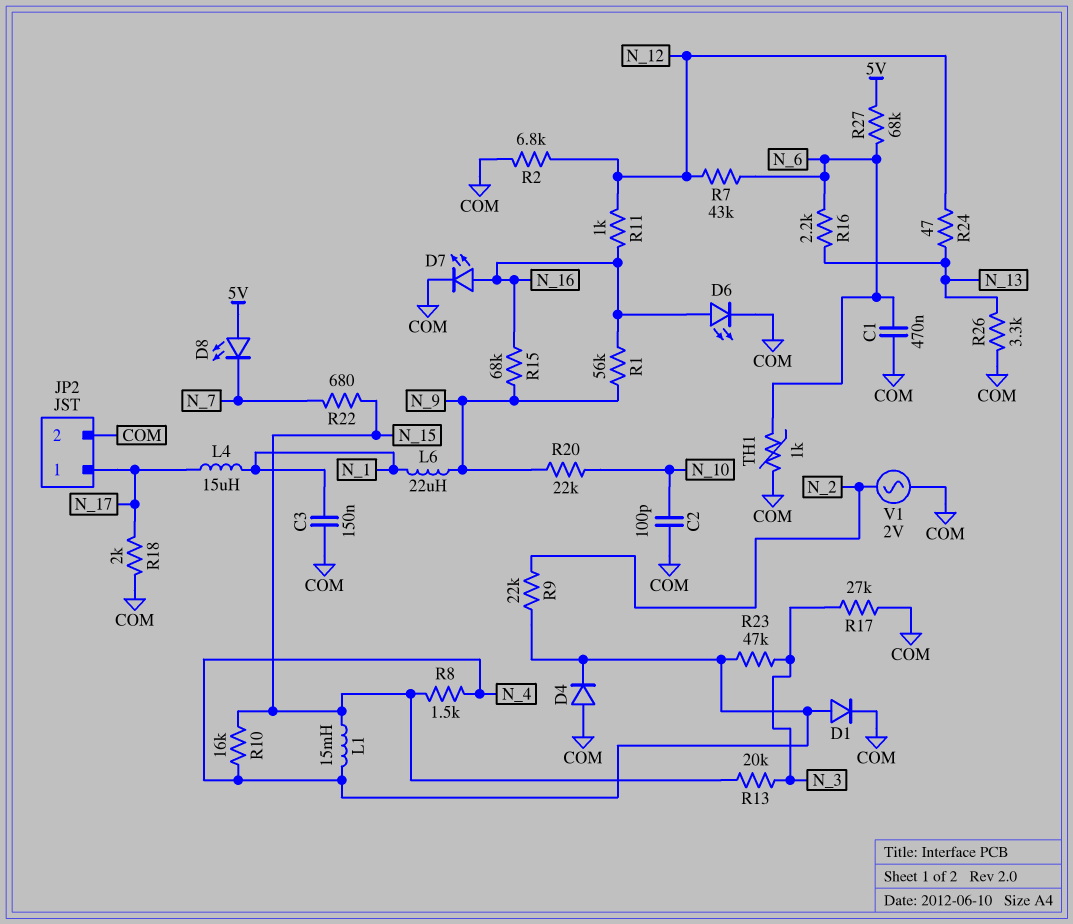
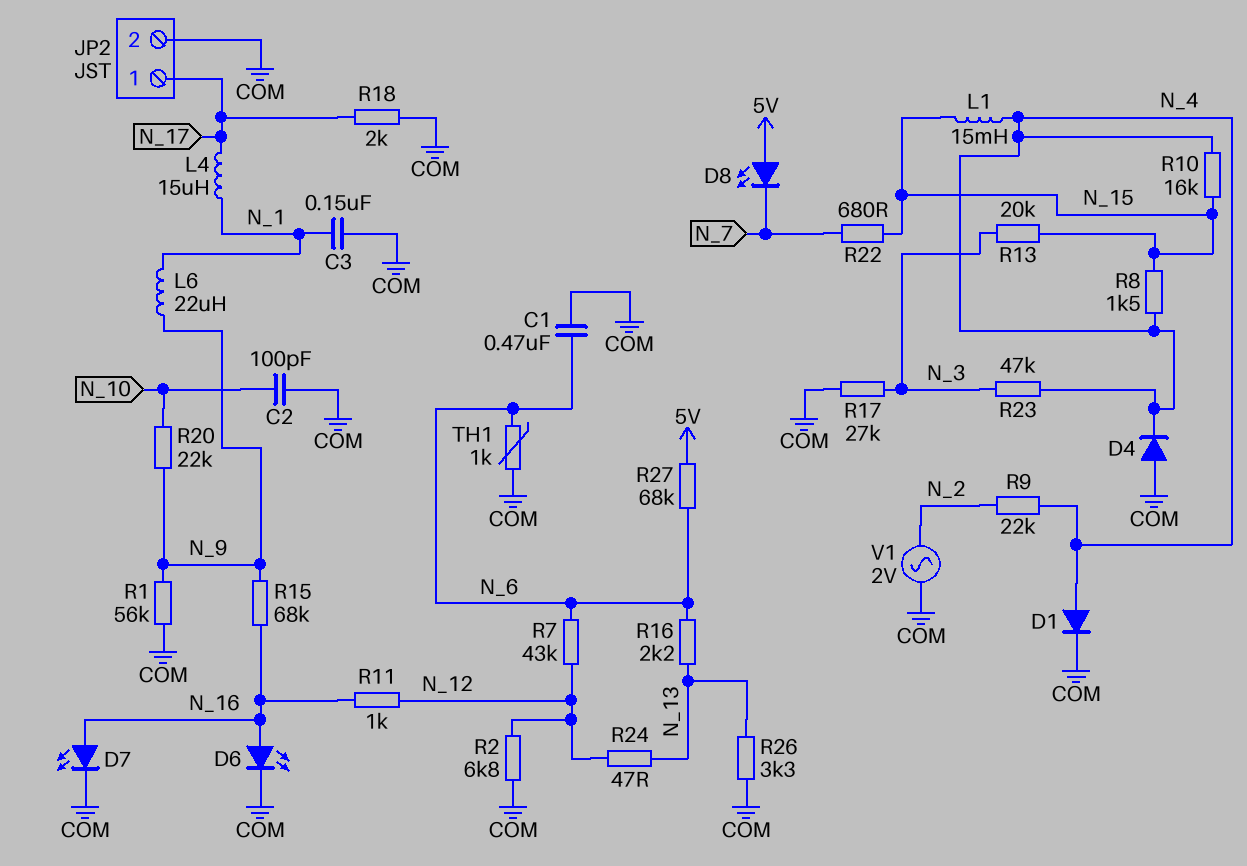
R1: 56k (N_9, N_16) -> 56k (COM, N_9)

